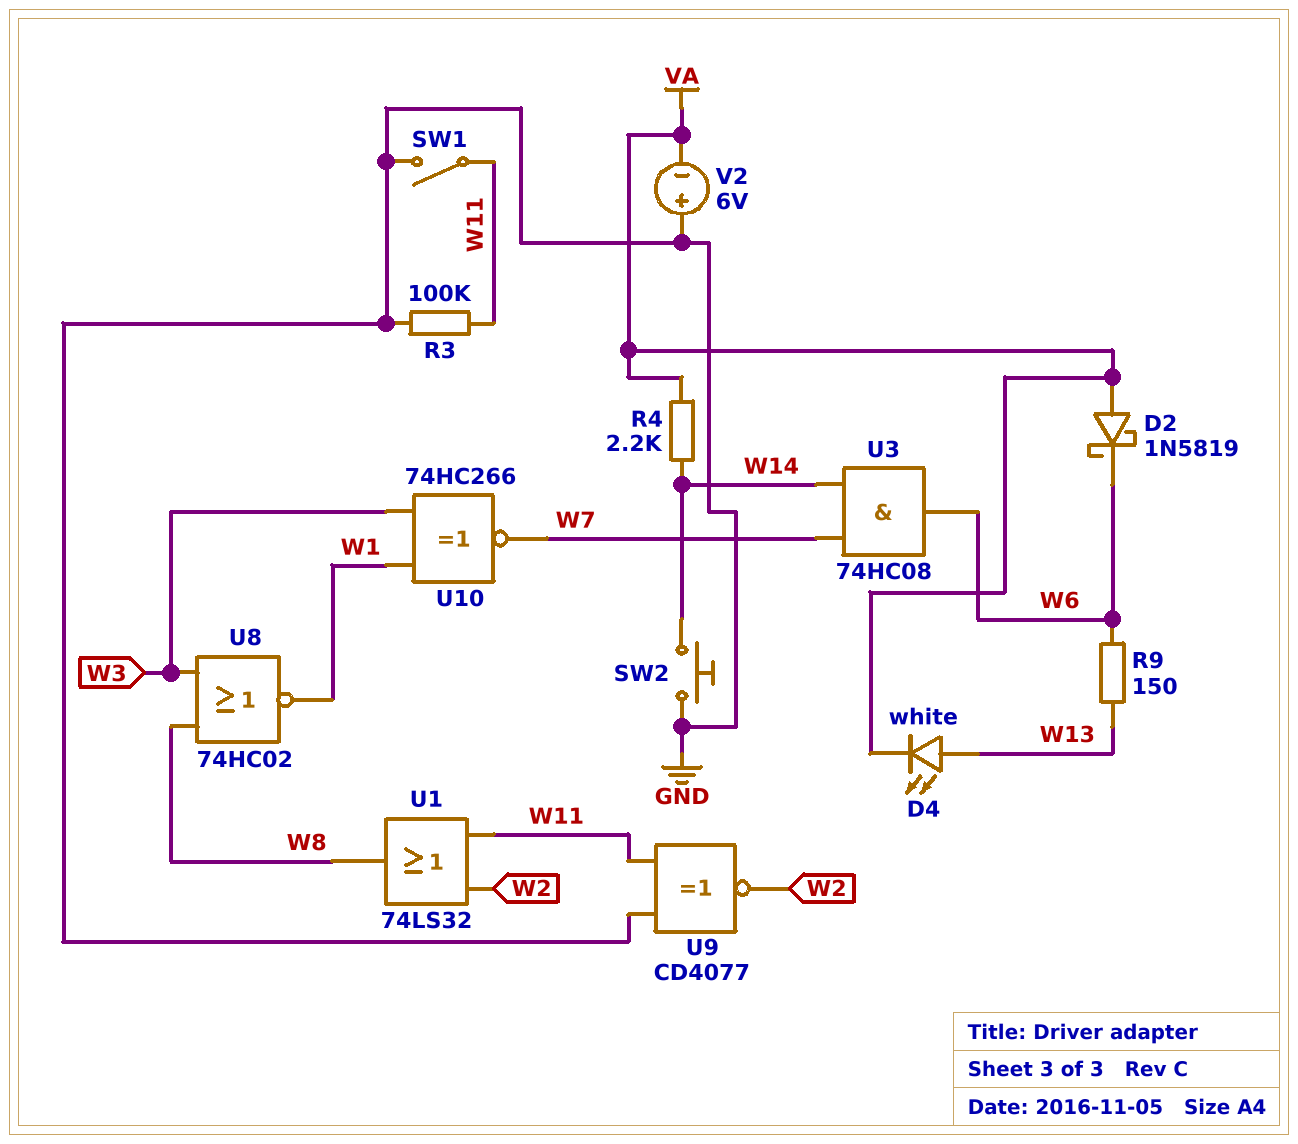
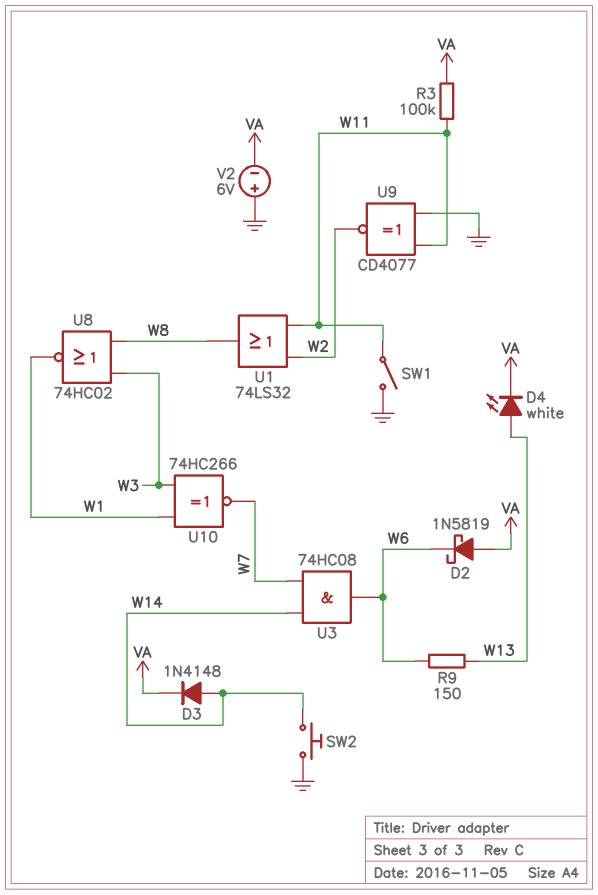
D3: none -> diode 1N4148 (A W14, K VA)
R3: 100k (GND, W11) -> 100k (VA, W11)
R4: 2.2k (VA, W14) -> none

